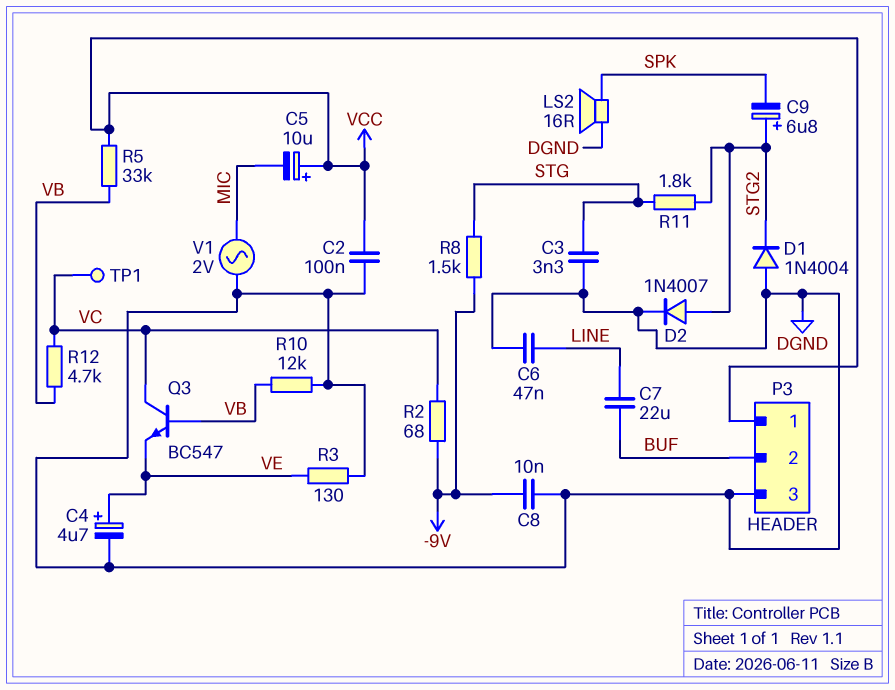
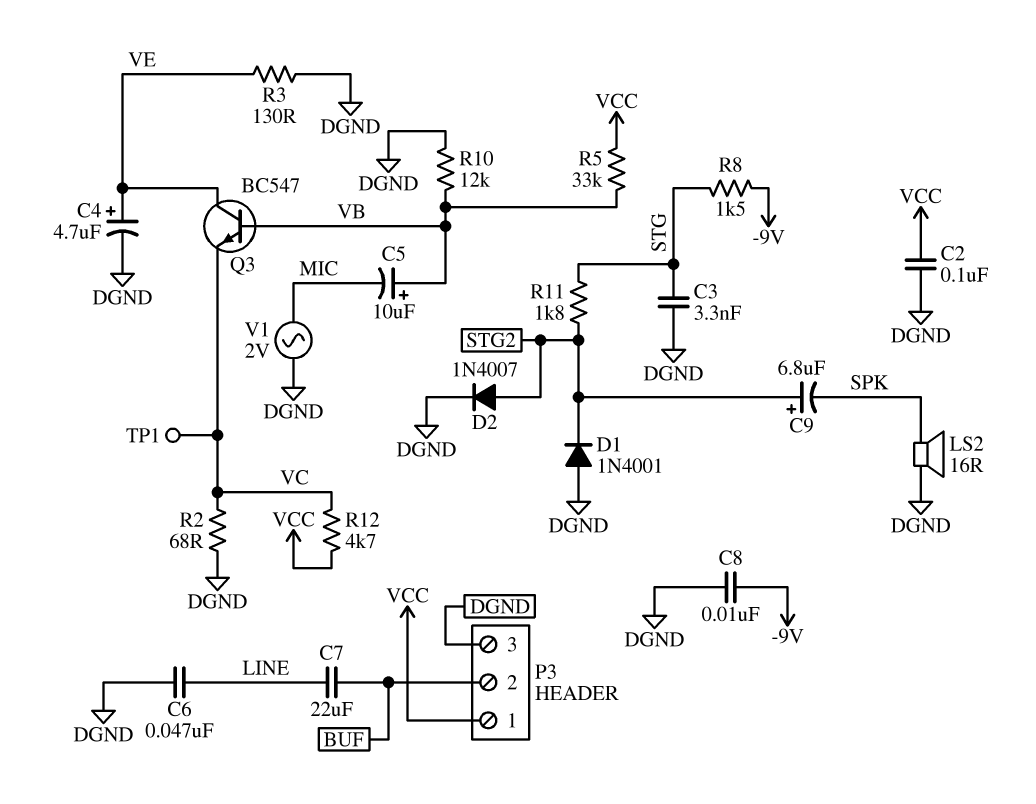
C5: 10uF (plus VCC, minus MIC) -> 10uF (plus VB, minus MIC)
D1: diode 1N4004 (A DGND, K STG2) -> diode 1N4001 (A DGND, K STG2)
Q3: NPN BC547 (B VB, C VC, E VE) -> NPN BC547 (B VB, C VE, E VC)
R2: 68 (-9V, VC) -> 68 (DGND, VC)
R12: 4.7k (VB, VC) -> 4.7k (VC, VCC)

